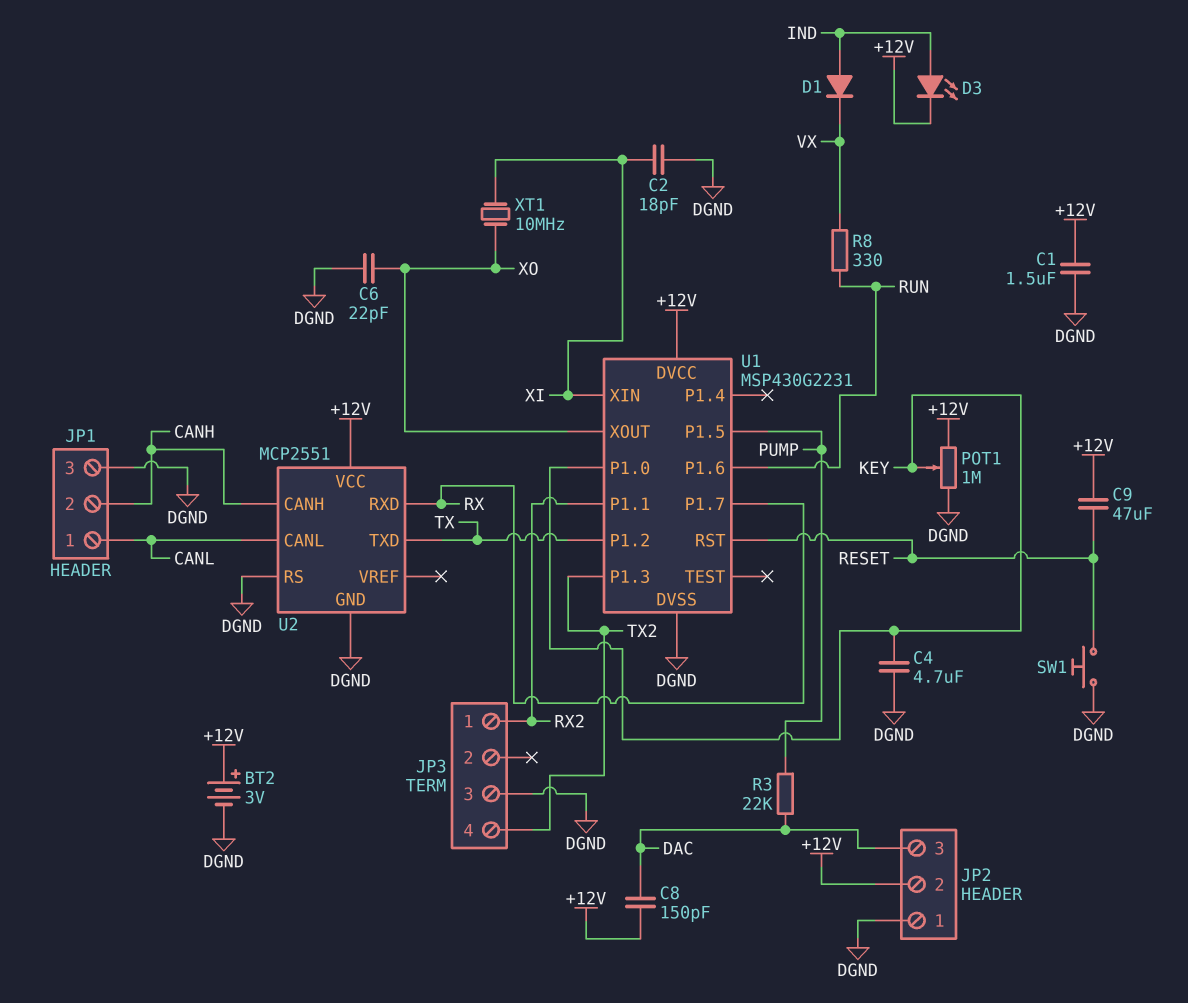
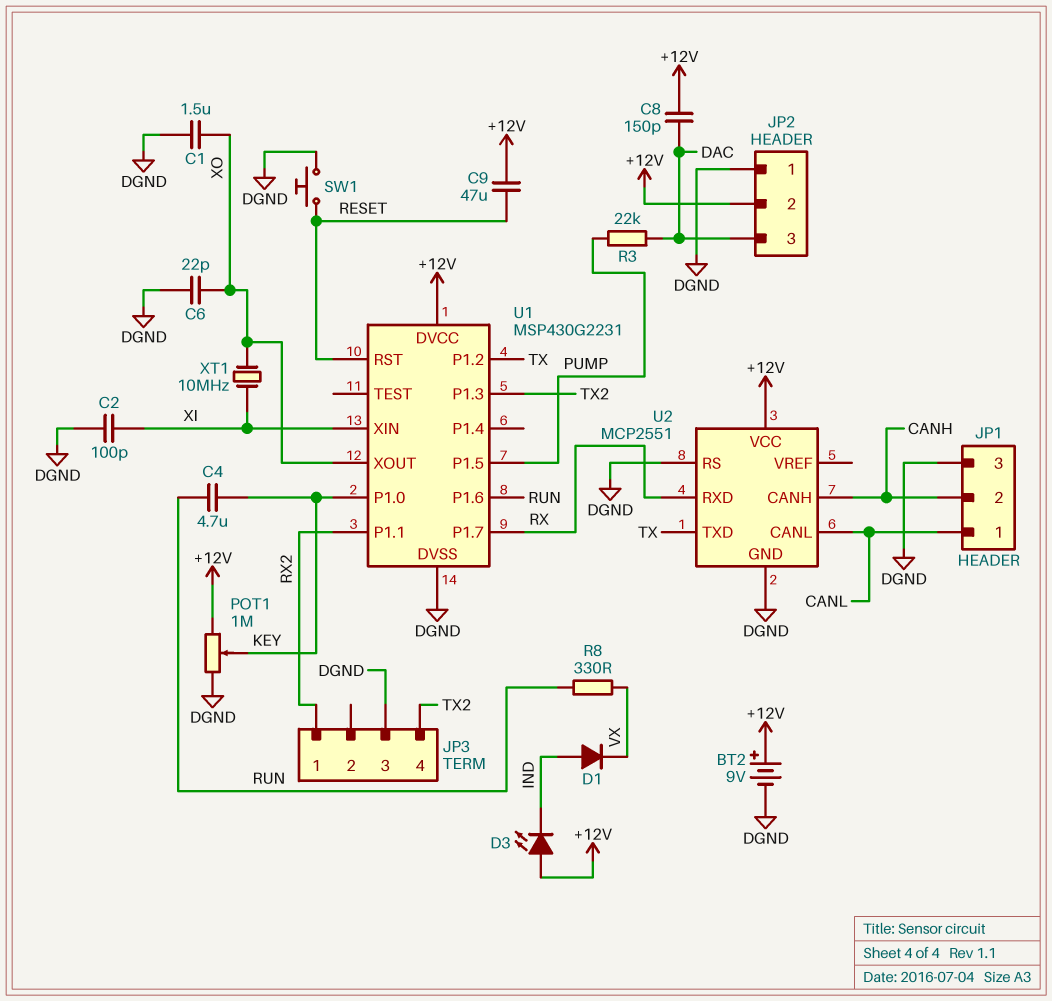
BT2: 3V (plus +12V, minus DGND) -> 9V (plus +12V, minus DGND)
C1: 1.5uF (+12V, DGND) -> 1.5uF (DGND, XO)
C2: 18pF (DGND, XI) -> 100pF (DGND, XI)
C4: 4.7uF (DGND, KEY) -> 4.7uF (KEY, RUN)
D3: LED (A IND, K +12V) -> LED (A +12V, K IND)

